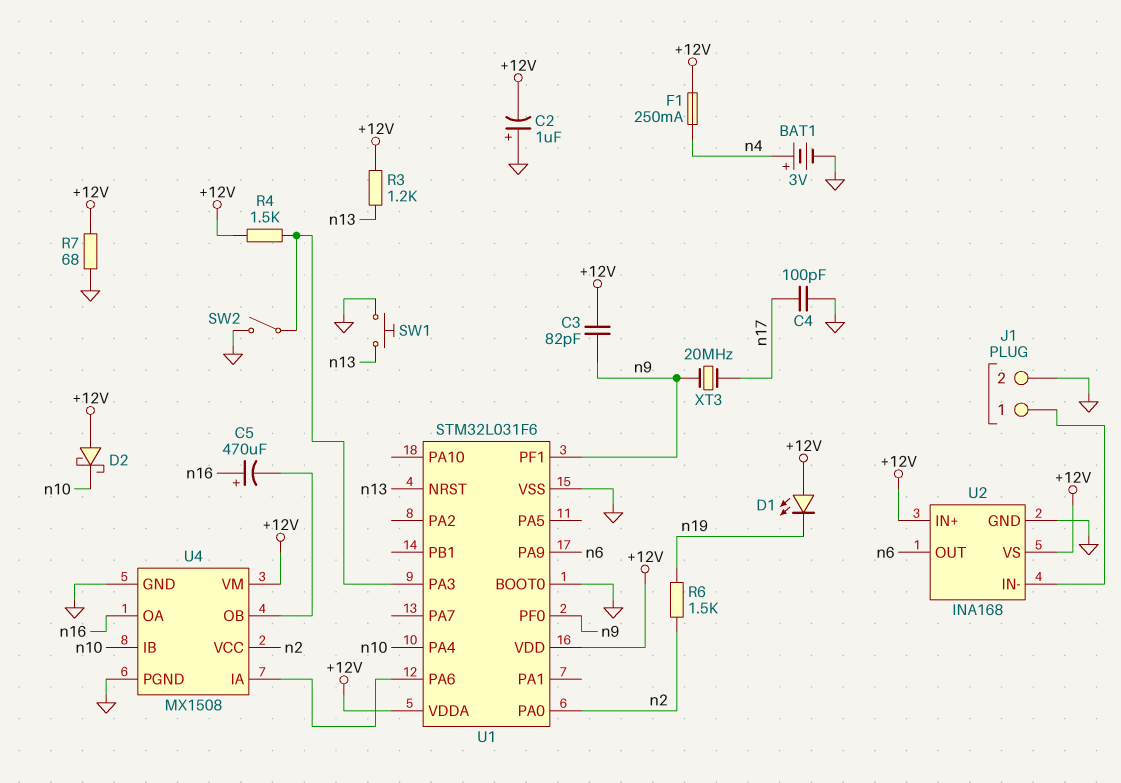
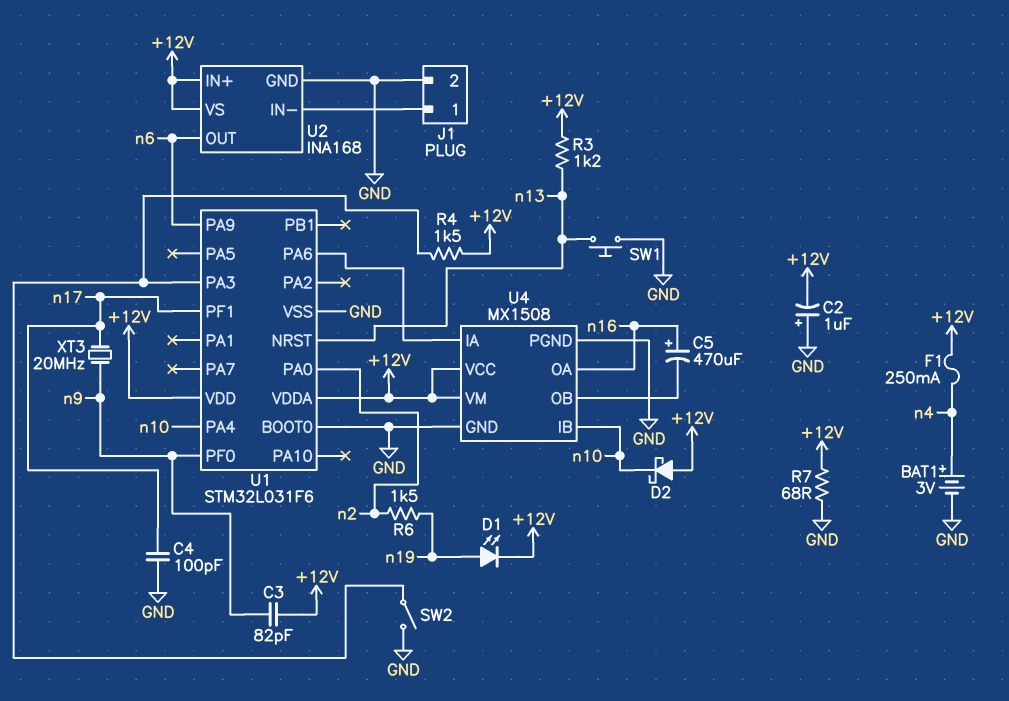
D1: LED (A +12V, K n19) -> LED (A n19, K +12V)
U1 pin PF1: n9 -> n17
U4 pin VCC: n2 -> +12V

